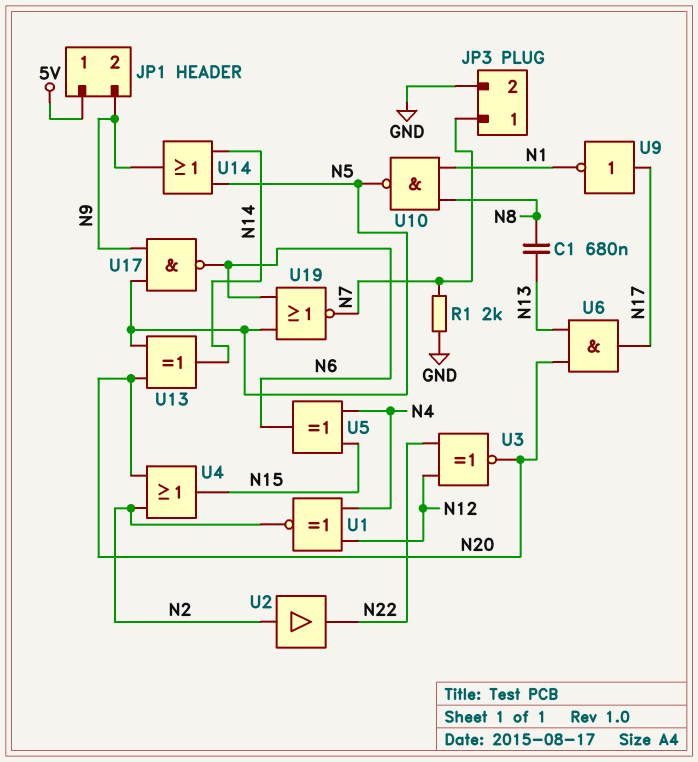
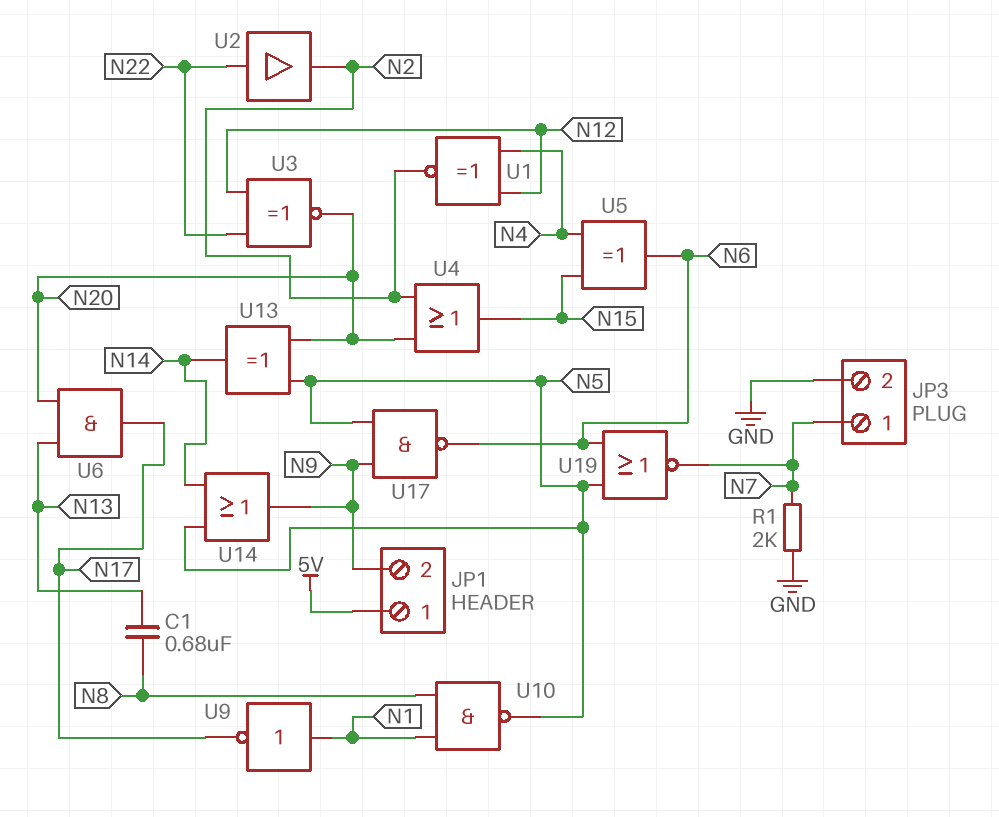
U2: buffer (in N2, out N22) -> buffer (in N22, out N2)
U9: NOT (in N17, out N1) -> NOT (in N1, out N17)

